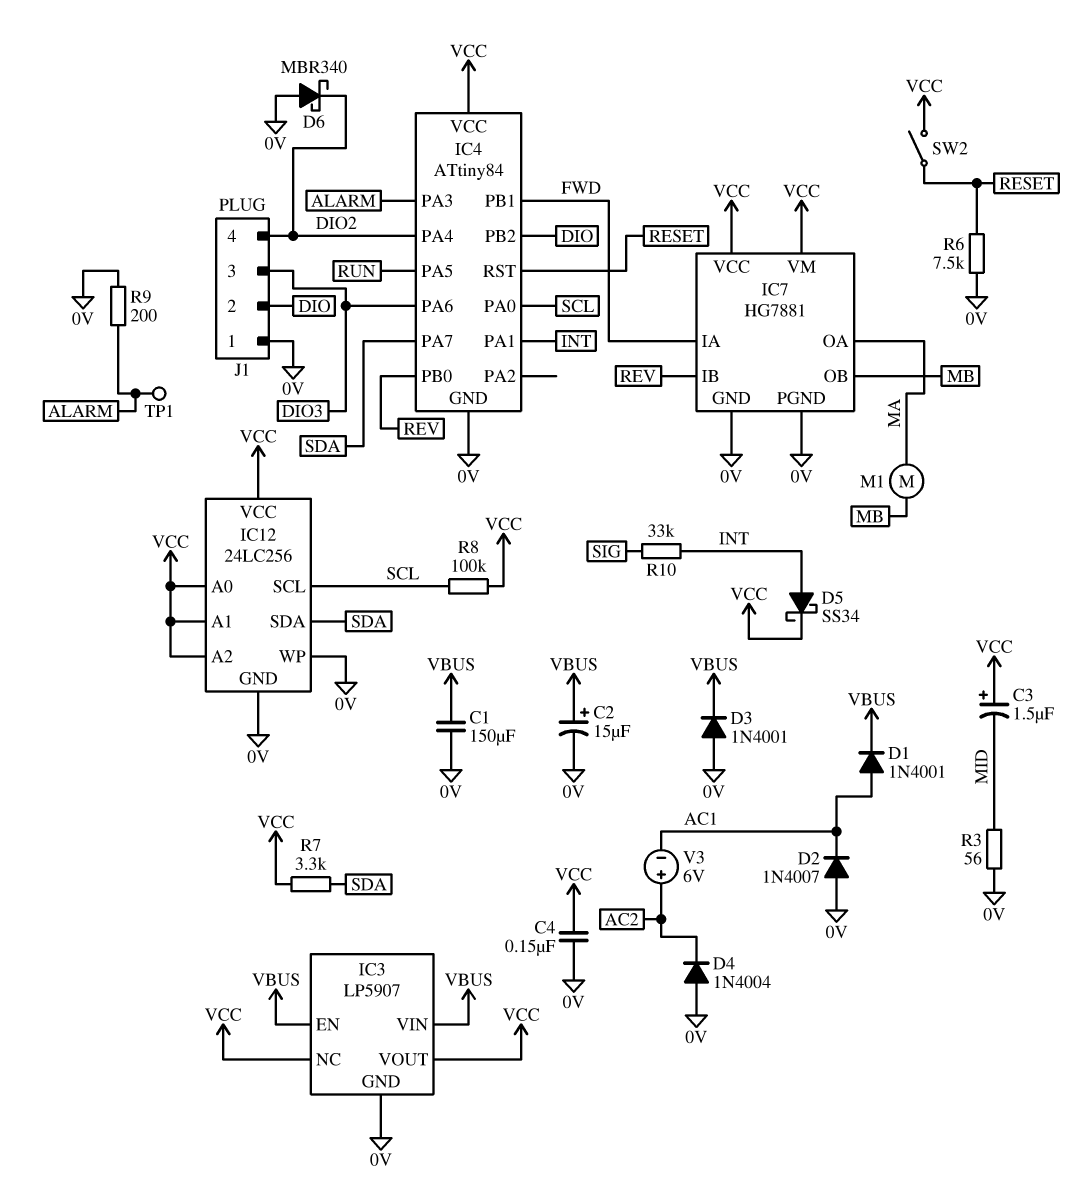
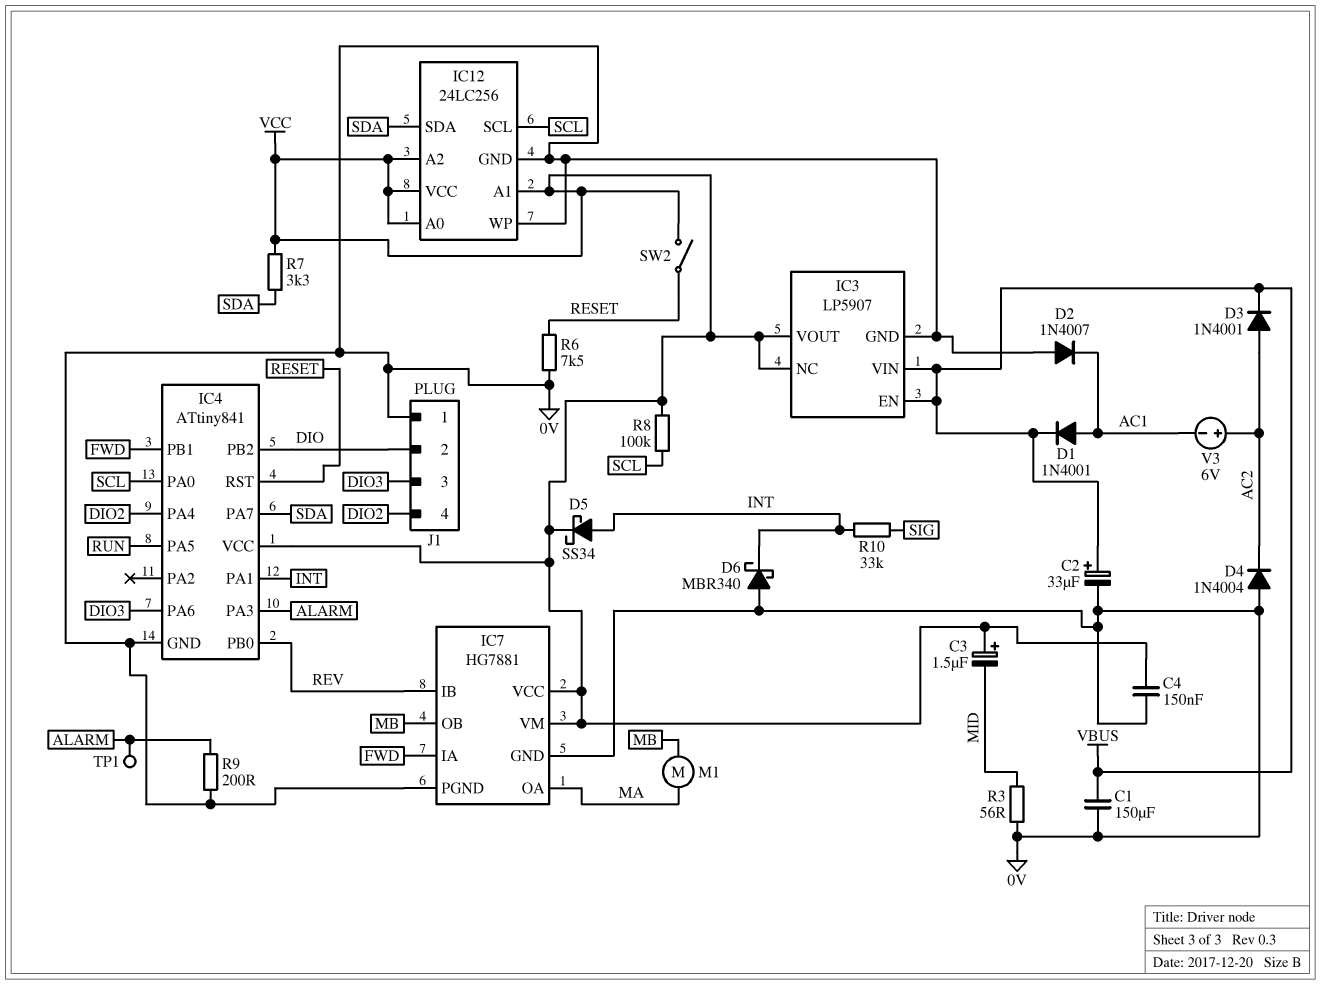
C2: 15uF (plus VBUS, minus 0V) -> 33uF (plus VBUS, minus 0V)
D3: diode 1N4001 (A 0V, K VBUS) -> diode 1N4001 (A AC2, K VBUS)
D6: schottky MBR340 (A 0V, K DIO2) -> schottky MBR340 (A 0V, K INT)
IC4: ATtiny84 -> ATtiny841

